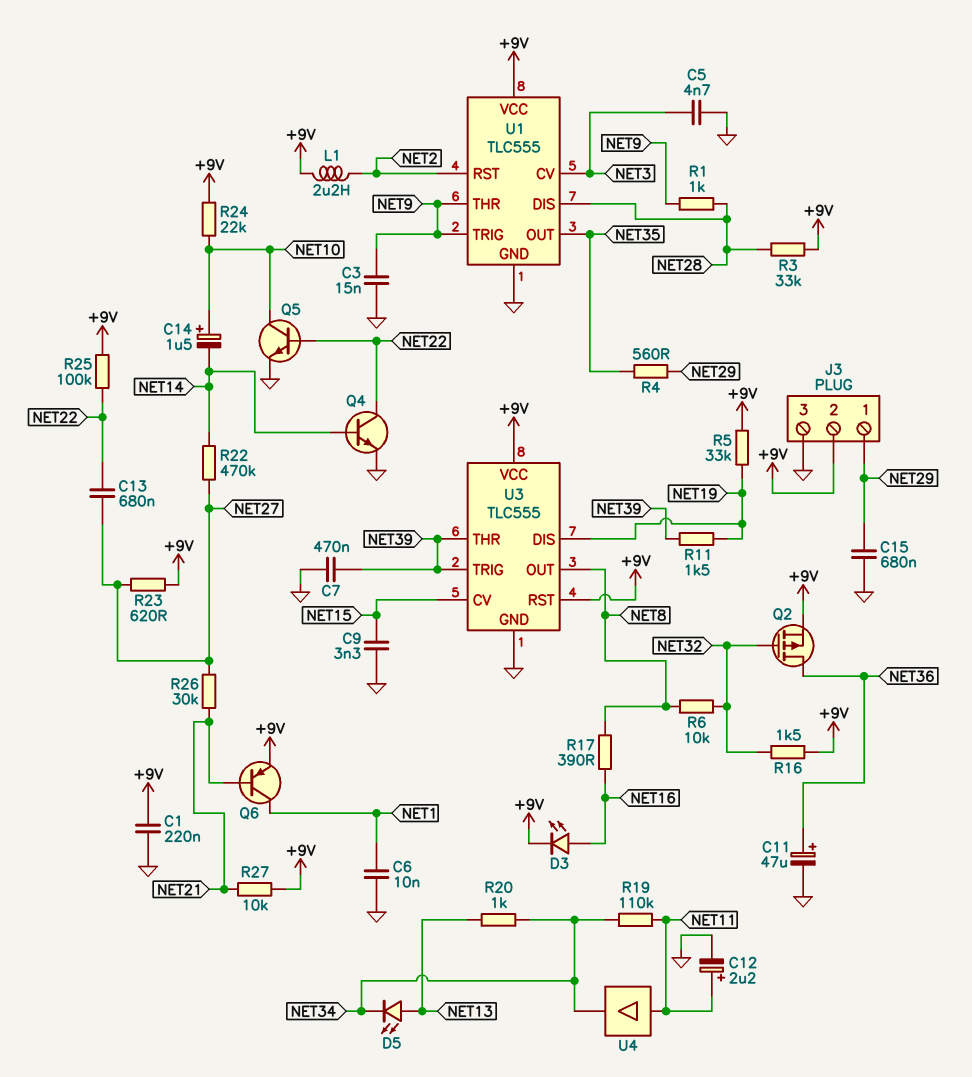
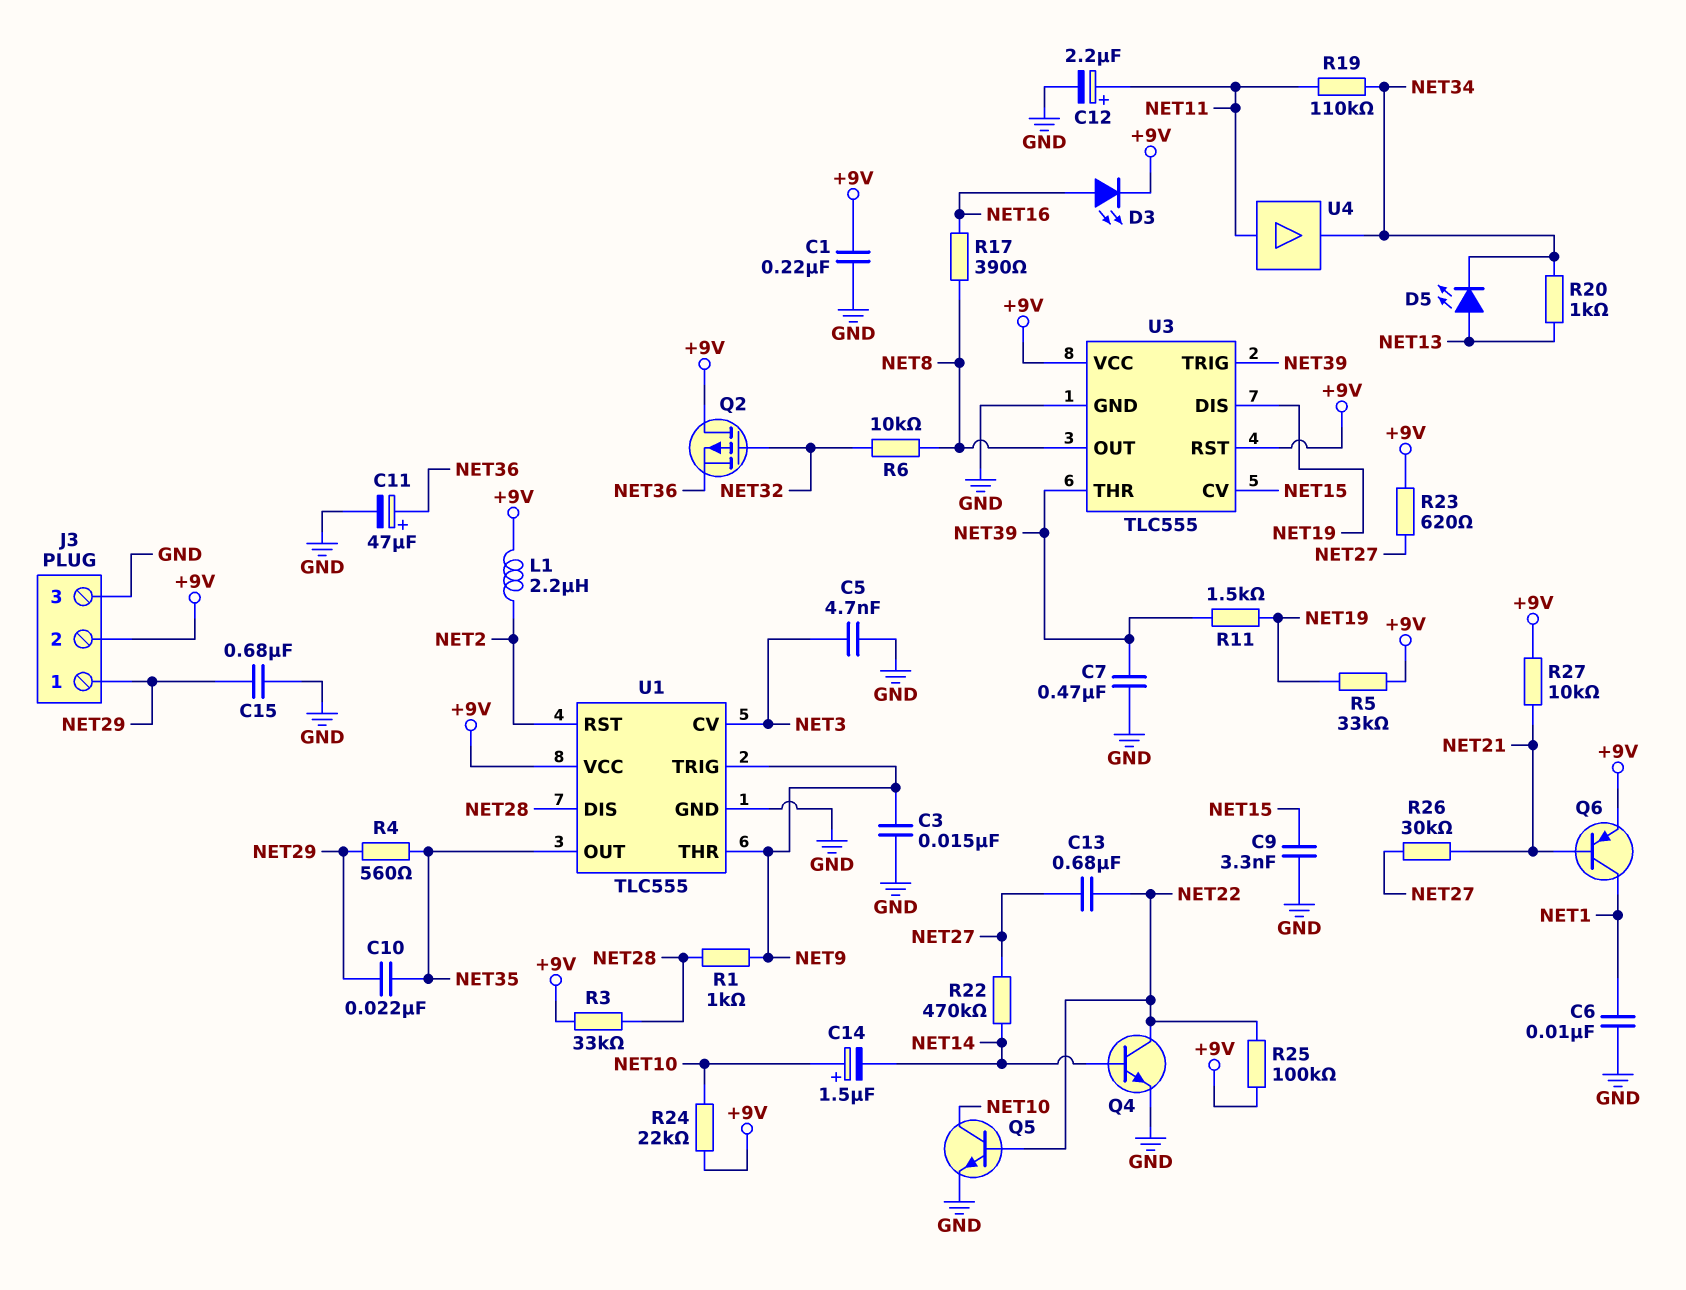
C10: none -> 22nF (NET29, NET35)
Q2: PMOS (G NET32, D NET36, S +9V) -> PMOS (G NET32, D +9V, S NET36)
R16: 1.5k (+9V, NET32) -> none

